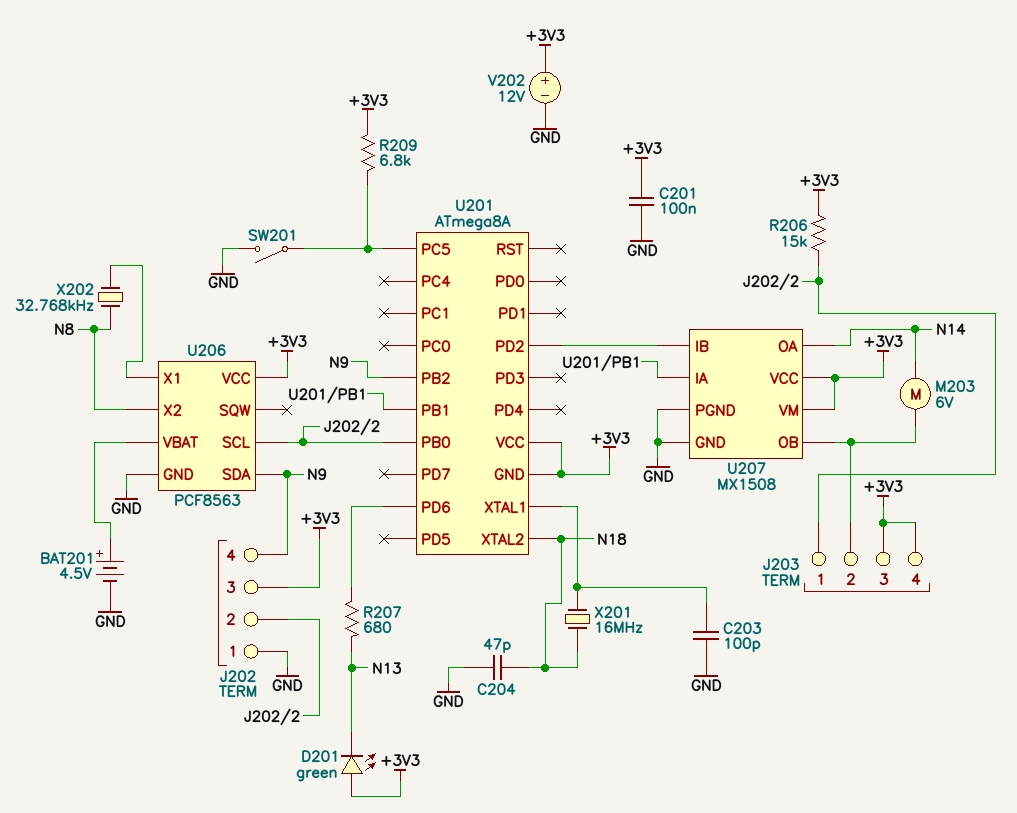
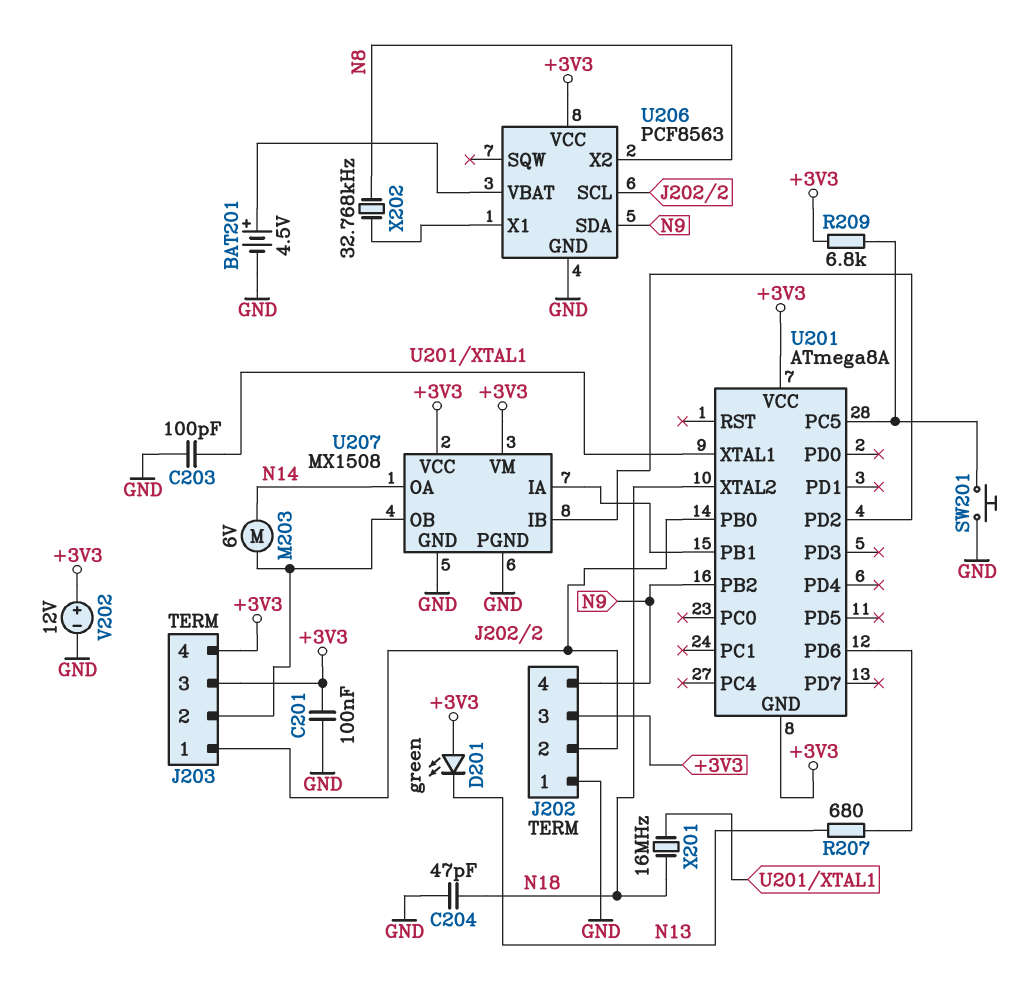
R206: 15k (+3V3, J202/2) -> none
SW201: switch (GND, U201/PC5) -> button (GND, U201/PC5)

